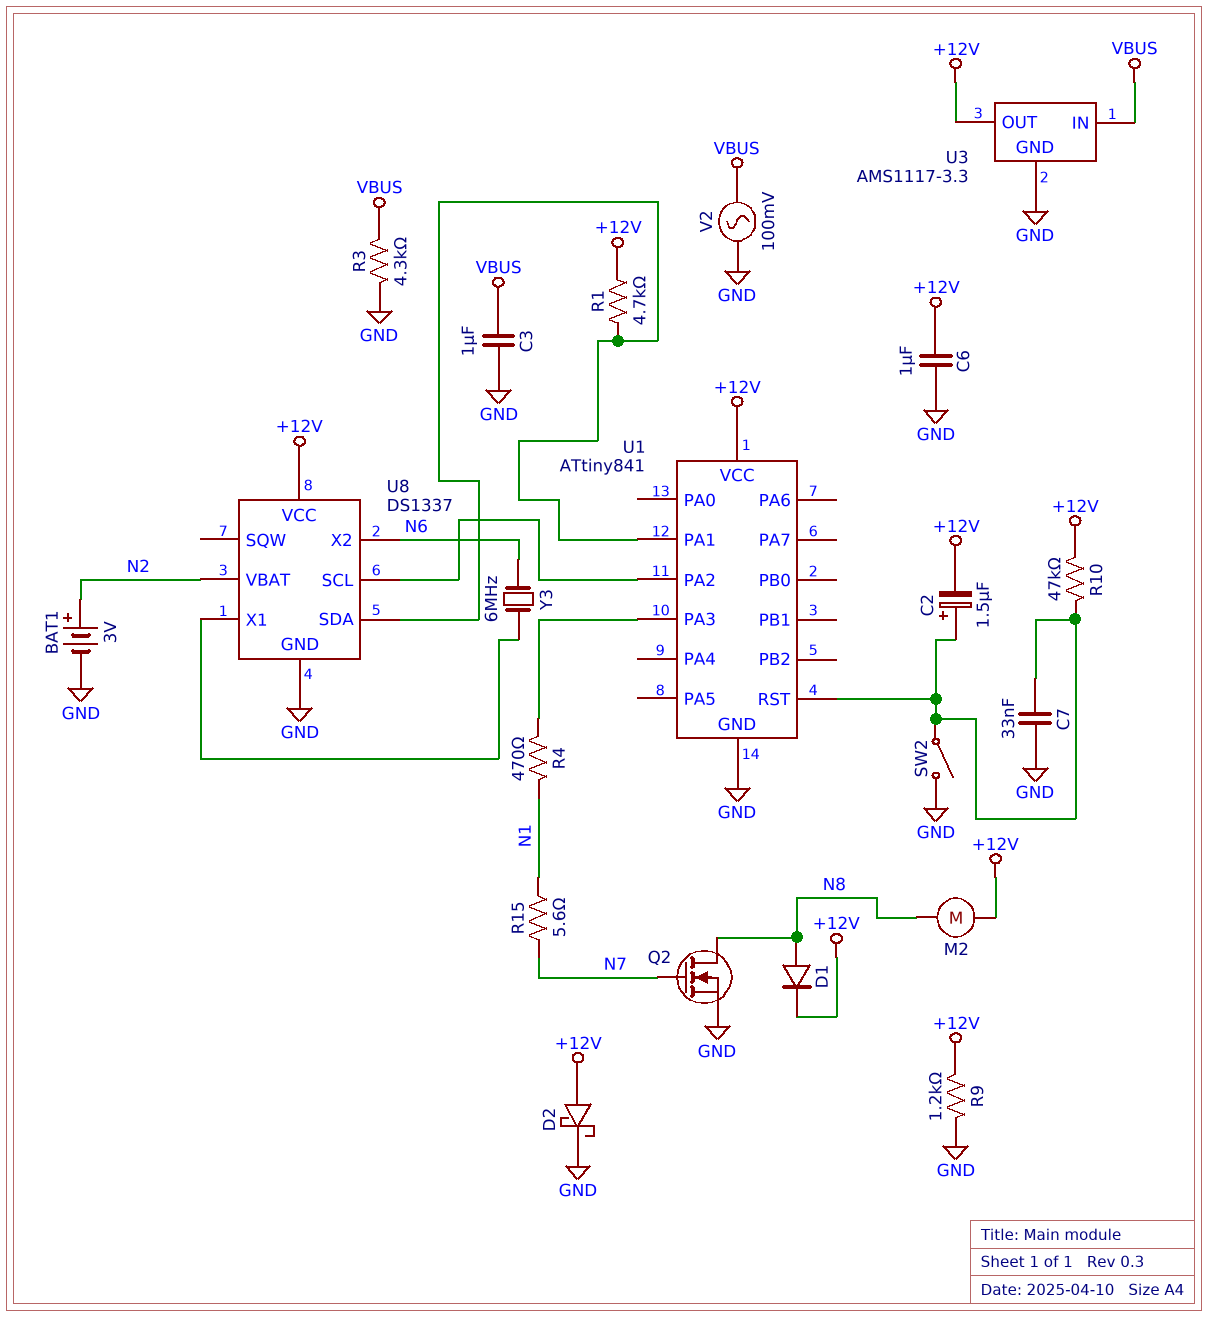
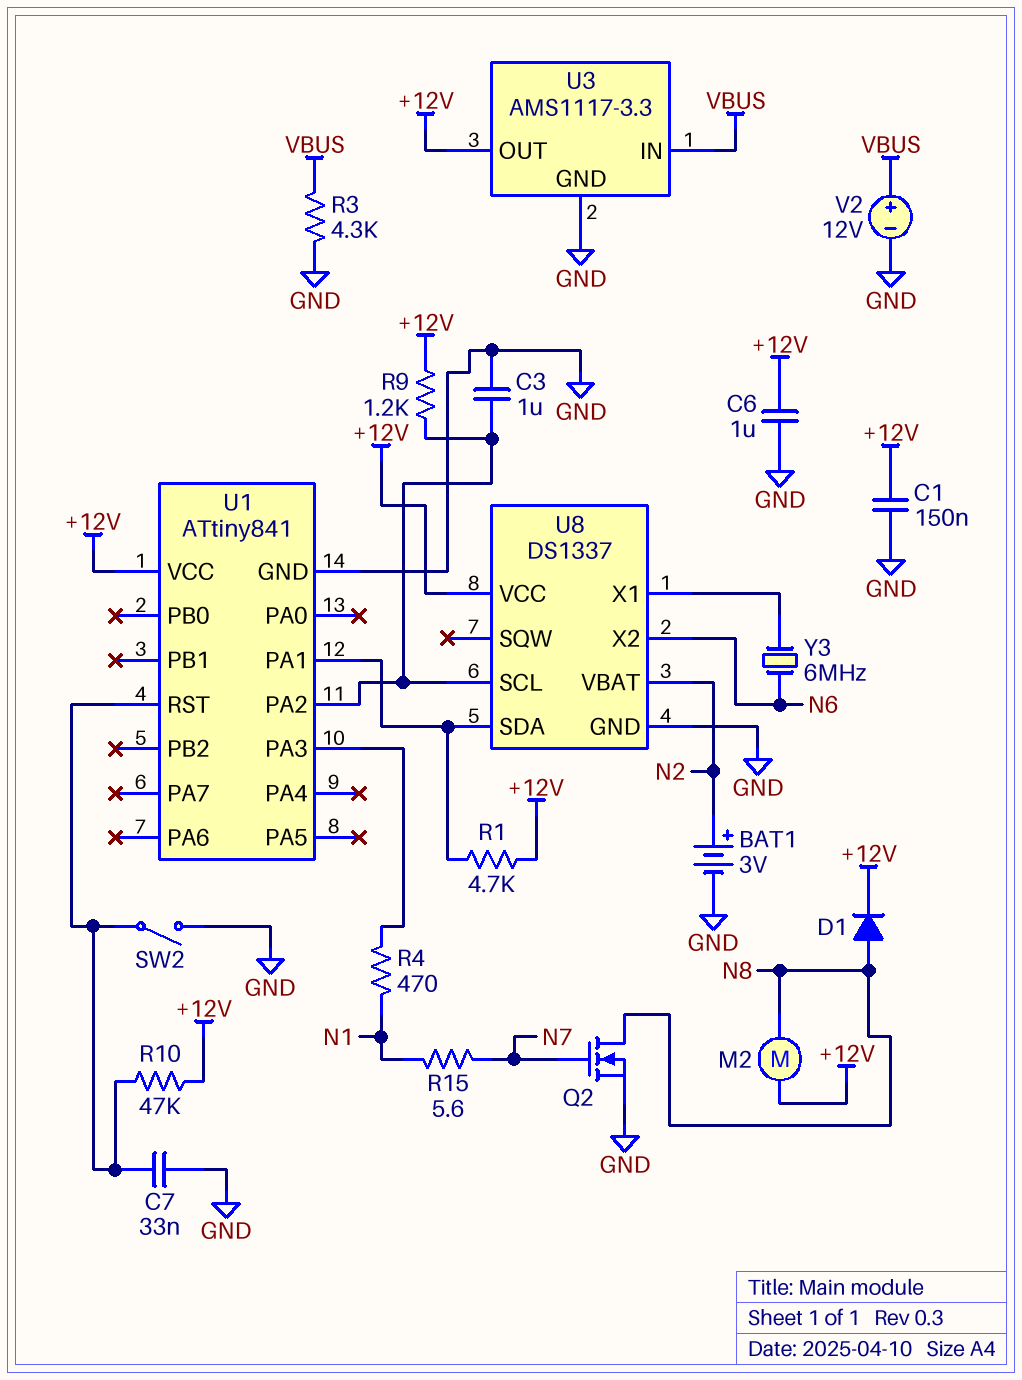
C1: none -> 150nF (+12V, GND)
C2: 1.5uF (plus U1/RST, minus +12V) -> none
C3: 1uF (GND, VBUS) -> 1uF (GND, U1/PA2)
D2: schottky (A +12V, K GND) -> none
R9: 1.2k (+12V, GND) -> 1.2k (+12V, U1/PA2)
V2: AC 100mV (GND, VBUS) -> 12V (plus VBUS, minus GND)

